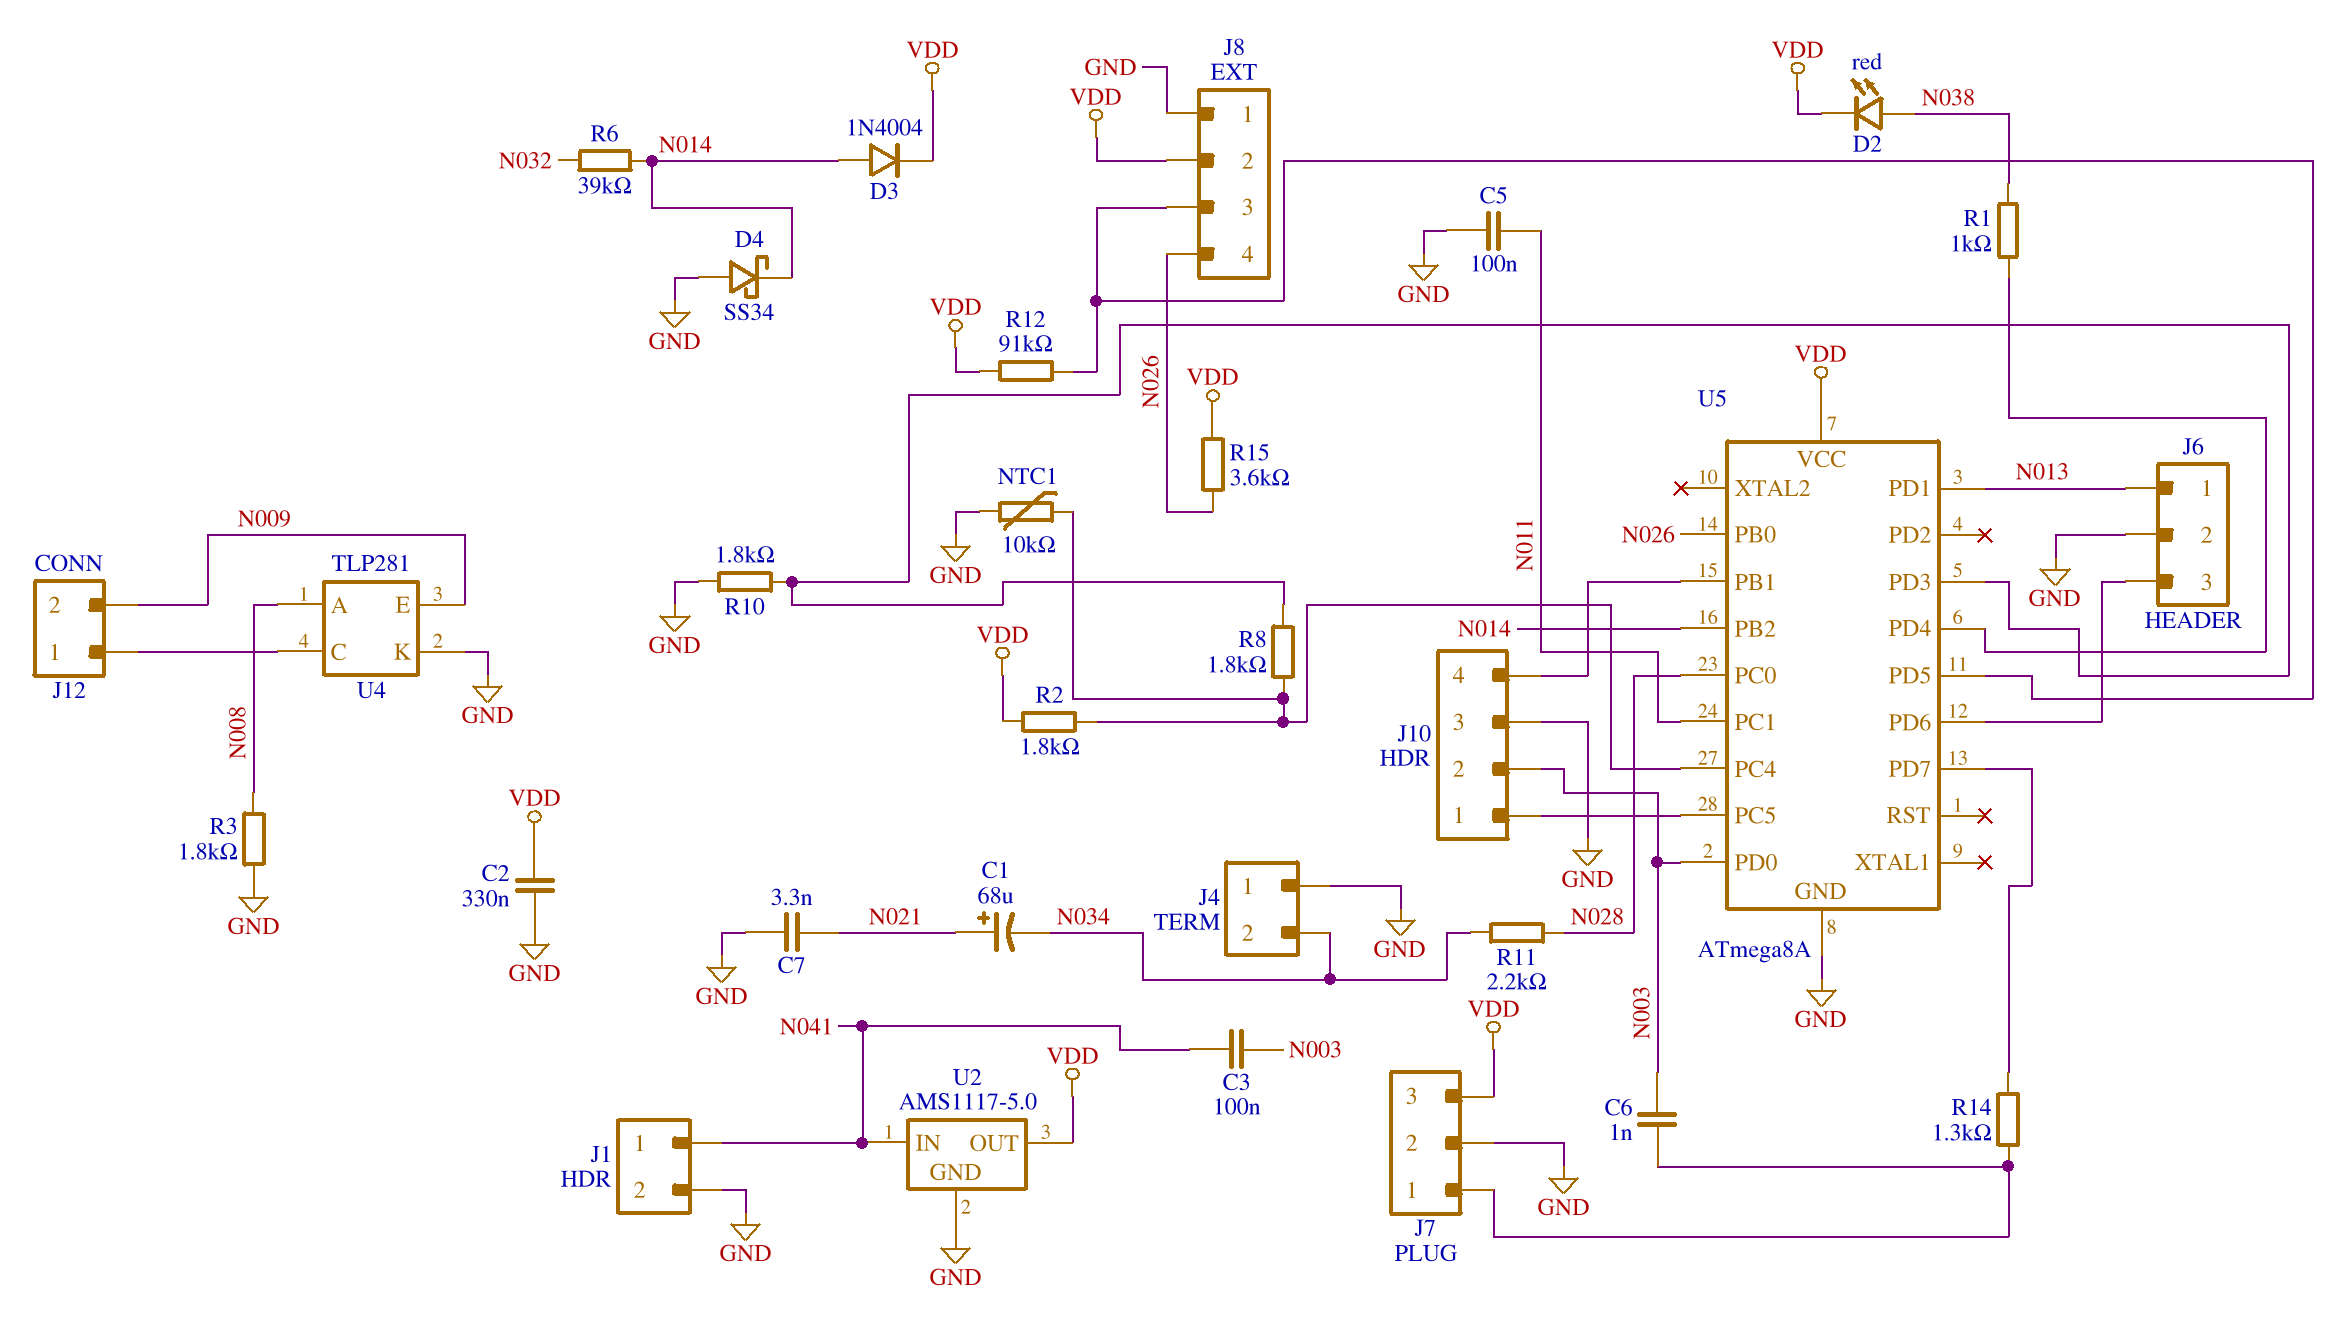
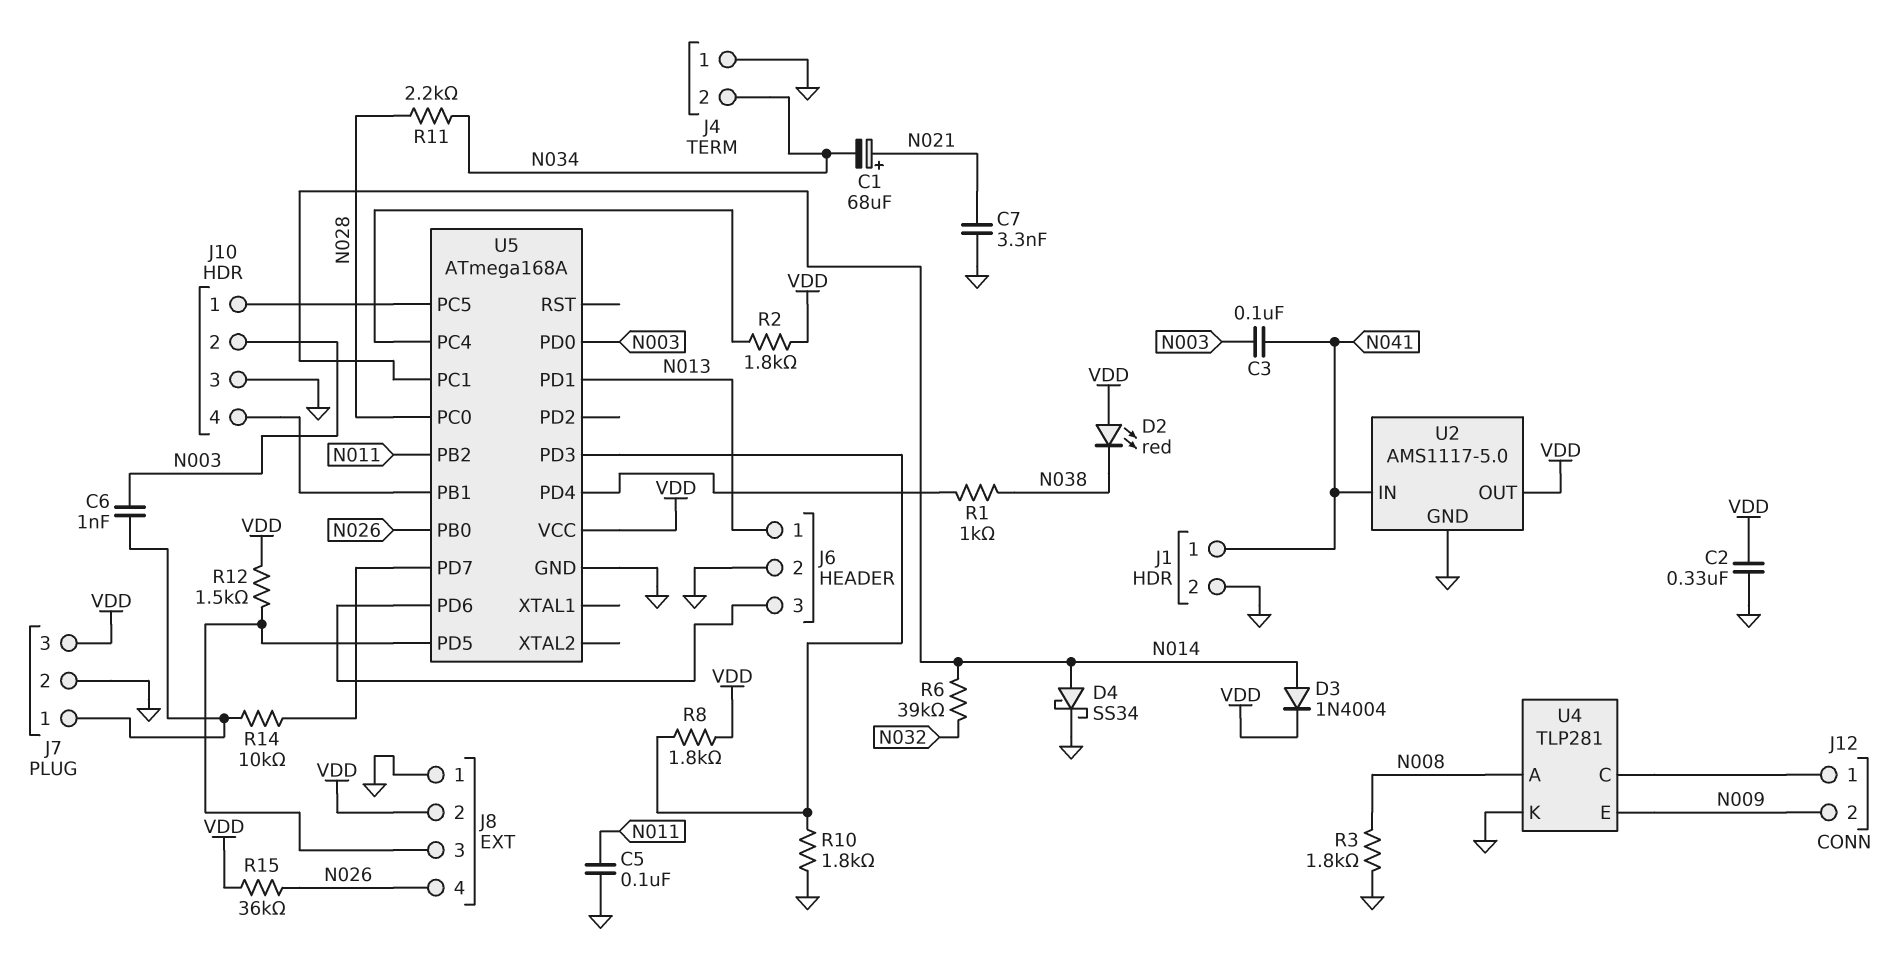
D2: LED red (A N038, K VDD) -> LED red (A VDD, K N038)
D4: schottky SS34 (A GND, K N014) -> schottky SS34 (A N014, K GND)
NTC1: 10k (GND, U5/PC4) -> none
R8: 1.8k (U5/PC4, U5/PD3) -> 1.8k (U5/PD3, VDD)
R12: 91k (J8/3, VDD) -> 1.5k (J8/3, VDD)
R14: 1.3k (J7/1, U5/PD7) -> 10k (J7/1, U5/PD7)
R15: 3.6k (N026, VDD) -> 36k (N026, VDD)
U5: ATmega8A -> ATmega168A
U5 pin PB2: N014 -> N011
U5 pin PC1: N011 -> N014

